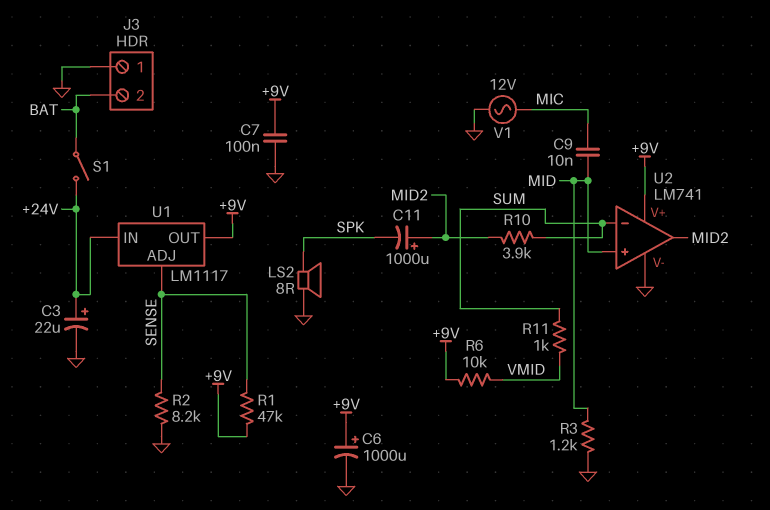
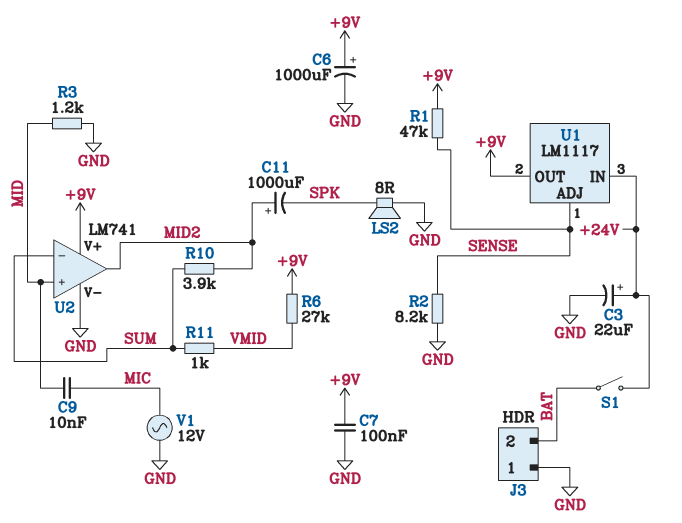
R6: 10k (+9V, VMID) -> 27k (+9V, VMID)

